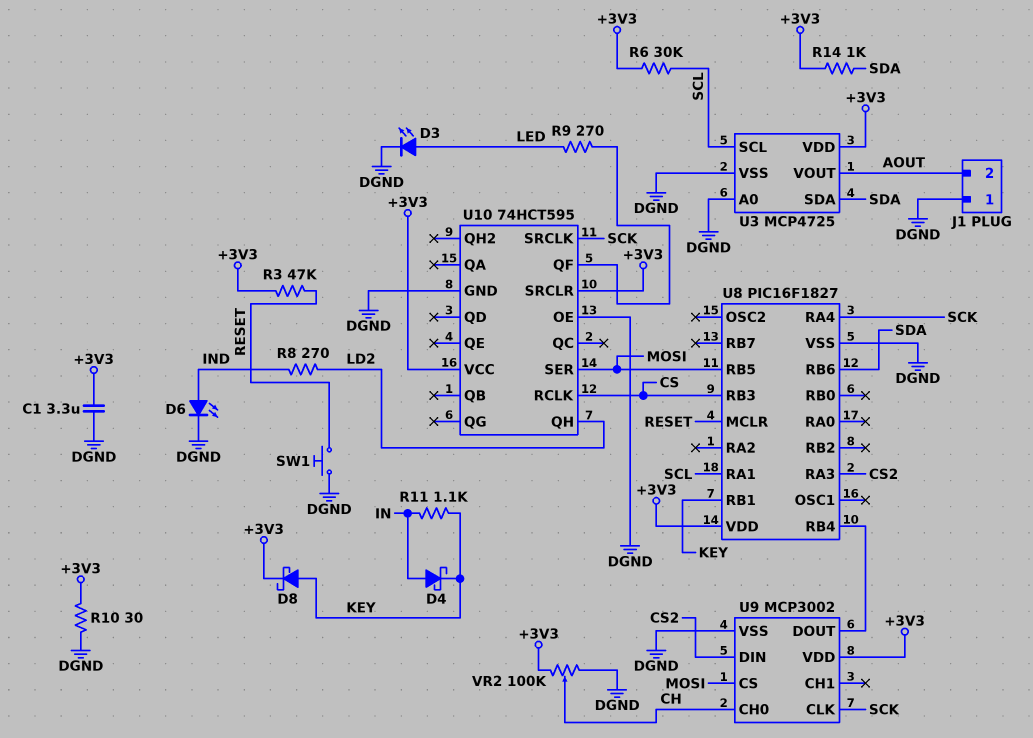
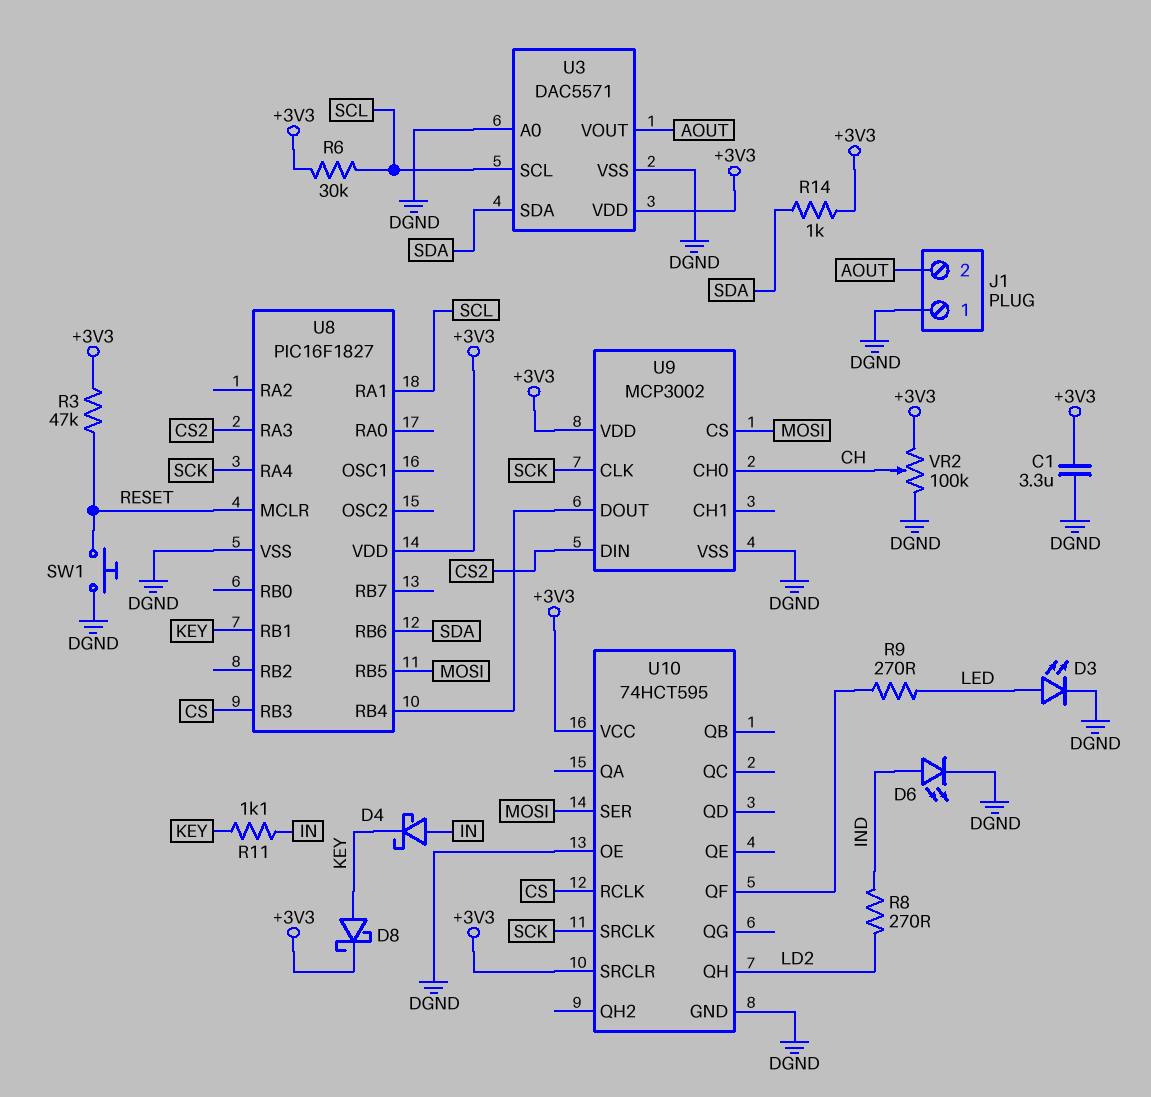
R10: 30 (+3V3, DGND) -> none
U3: MCP4725 -> DAC5571

